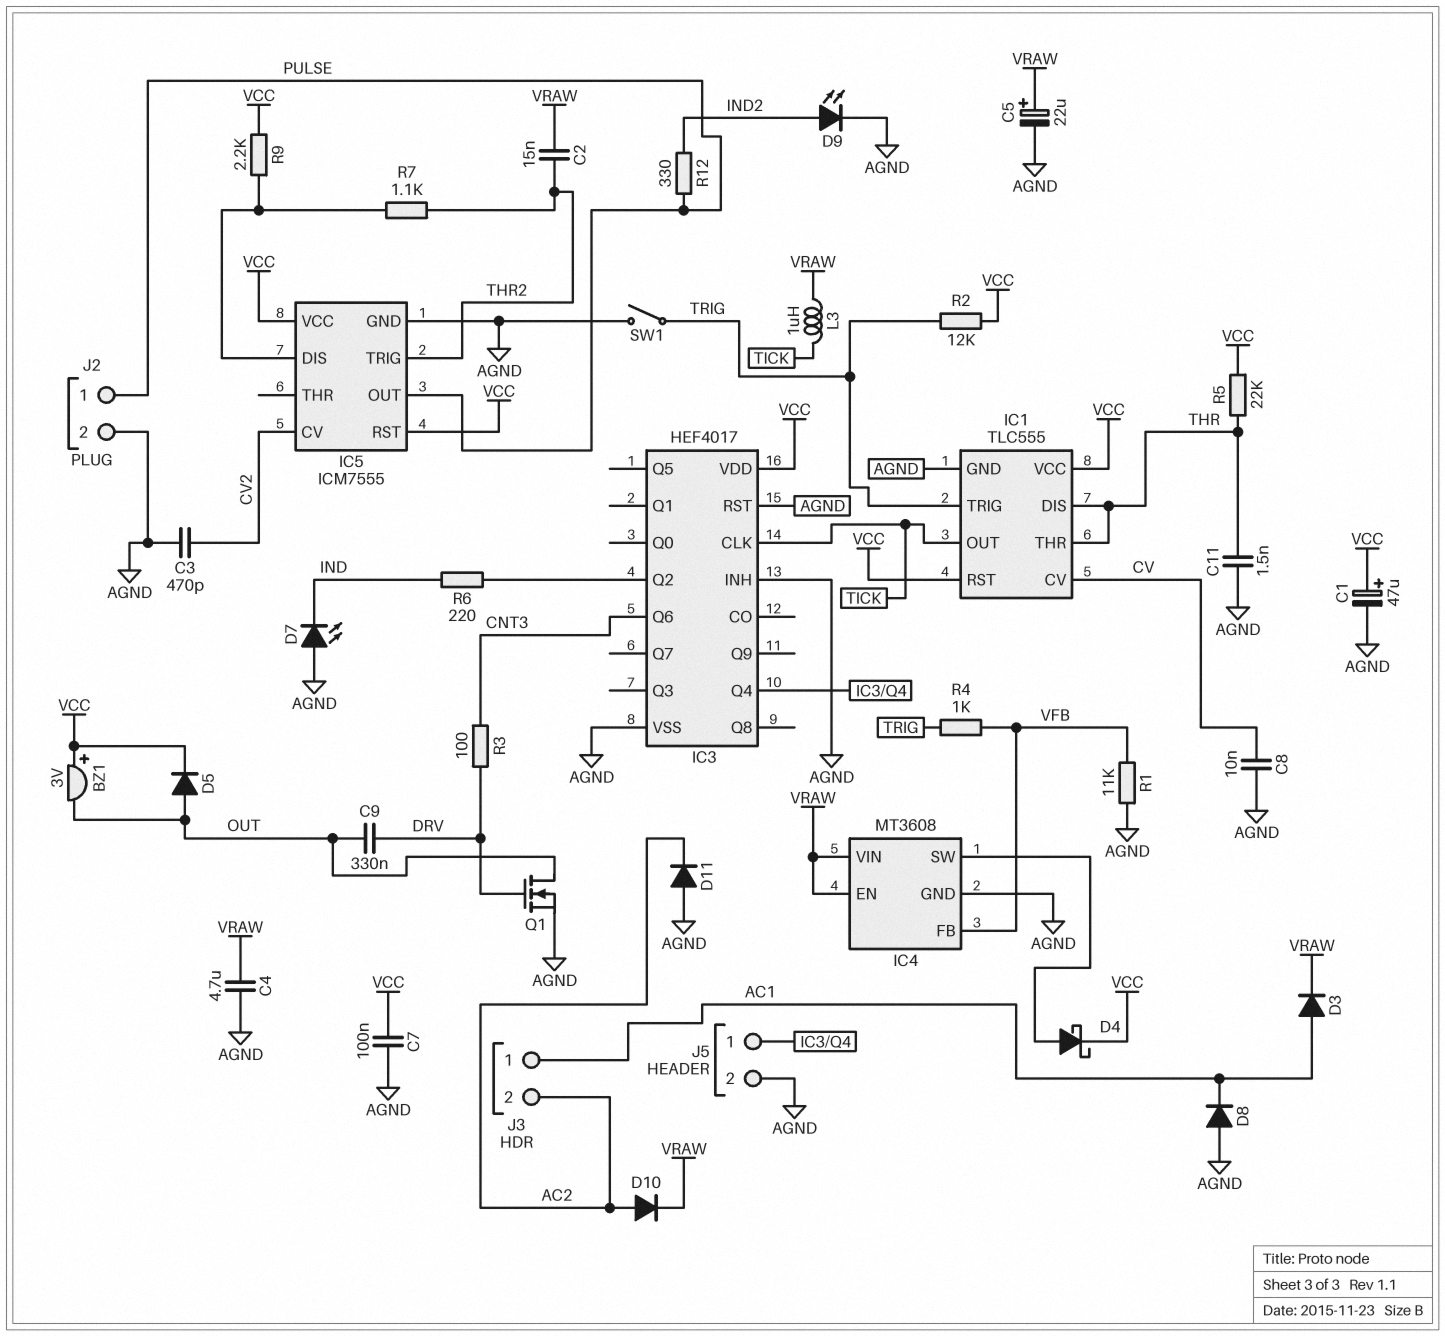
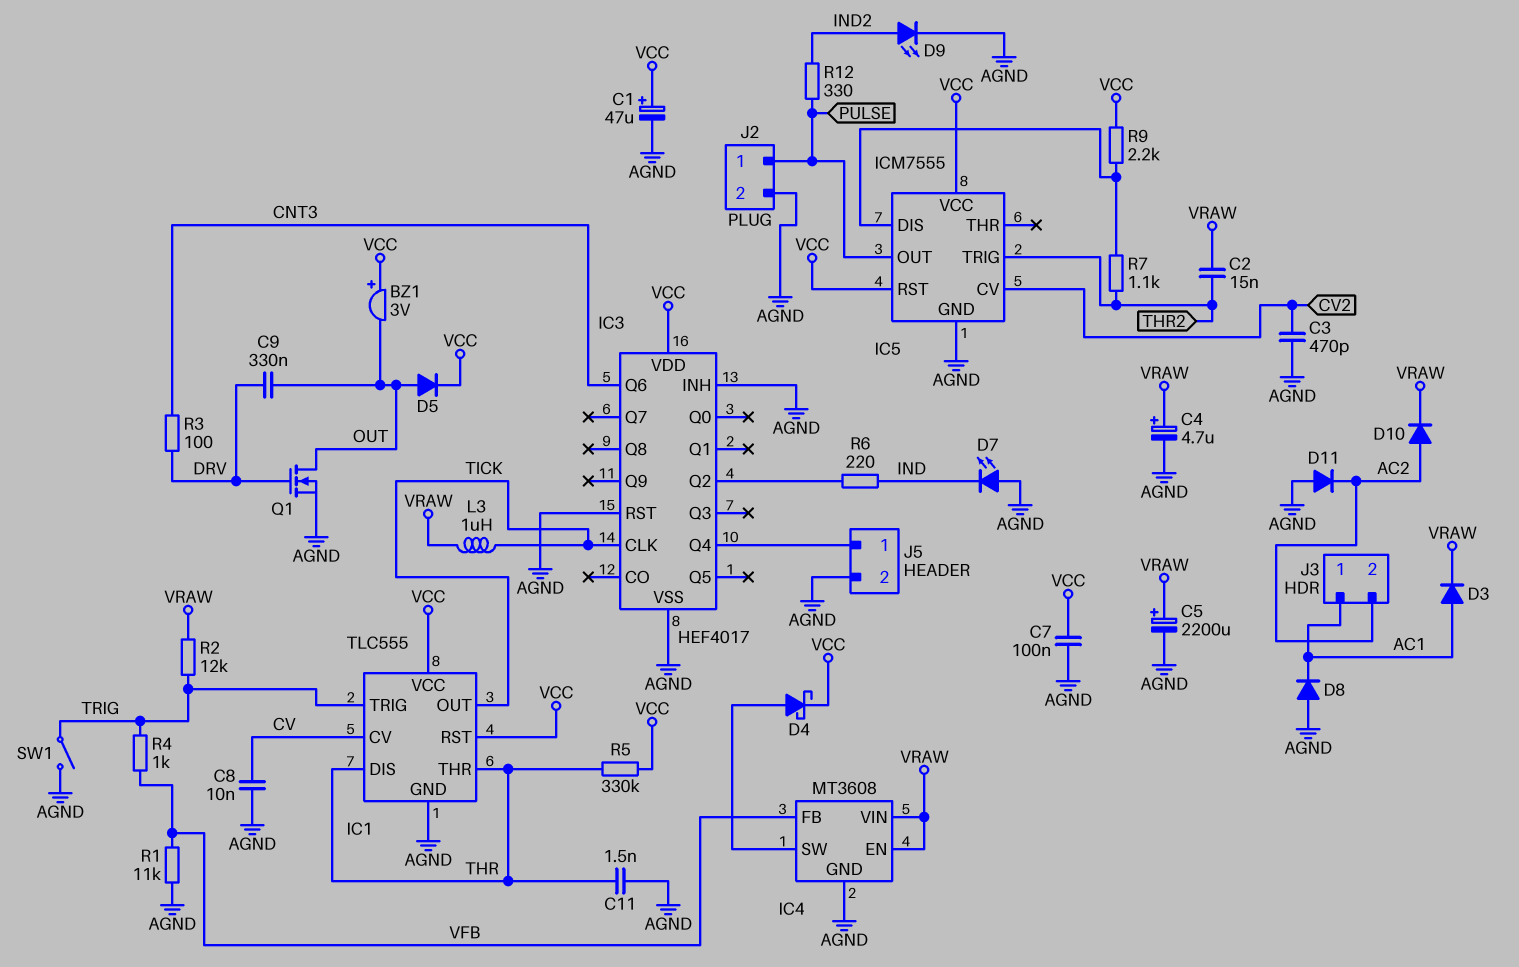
C4: 4.7uF (AGND, VRAW) -> 4.7uF (plus VRAW, minus AGND)
C5: 22uF (plus VRAW, minus AGND) -> 2200uF (plus VRAW, minus AGND)
R2: 12k (TRIG, VCC) -> 12k (TRIG, VRAW)
R5: 22k (THR, VCC) -> 330k (THR, VCC)

